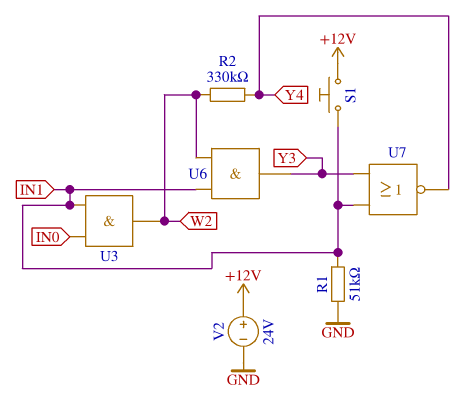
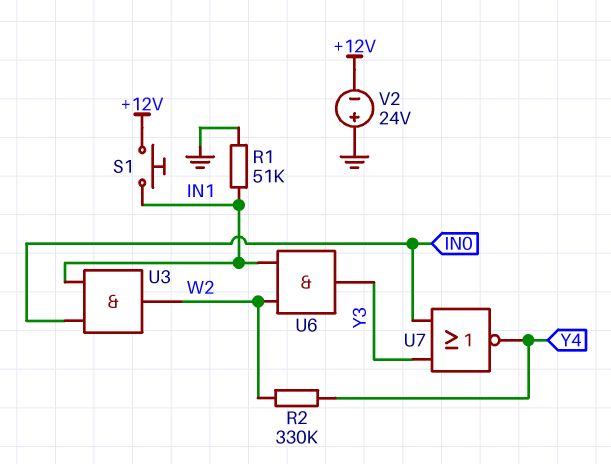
U7: NOR (in IN1, in Y3, out Y4) -> NOR (in IN0, in Y3, out Y4)
V2: 24V (plus +12V, minus GND) -> 24V (plus GND, minus +12V)

